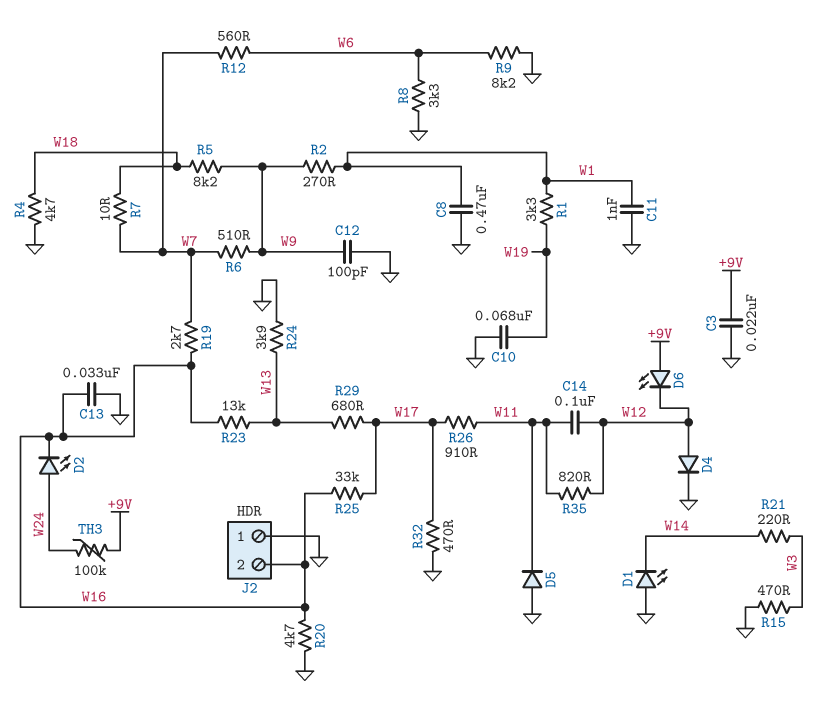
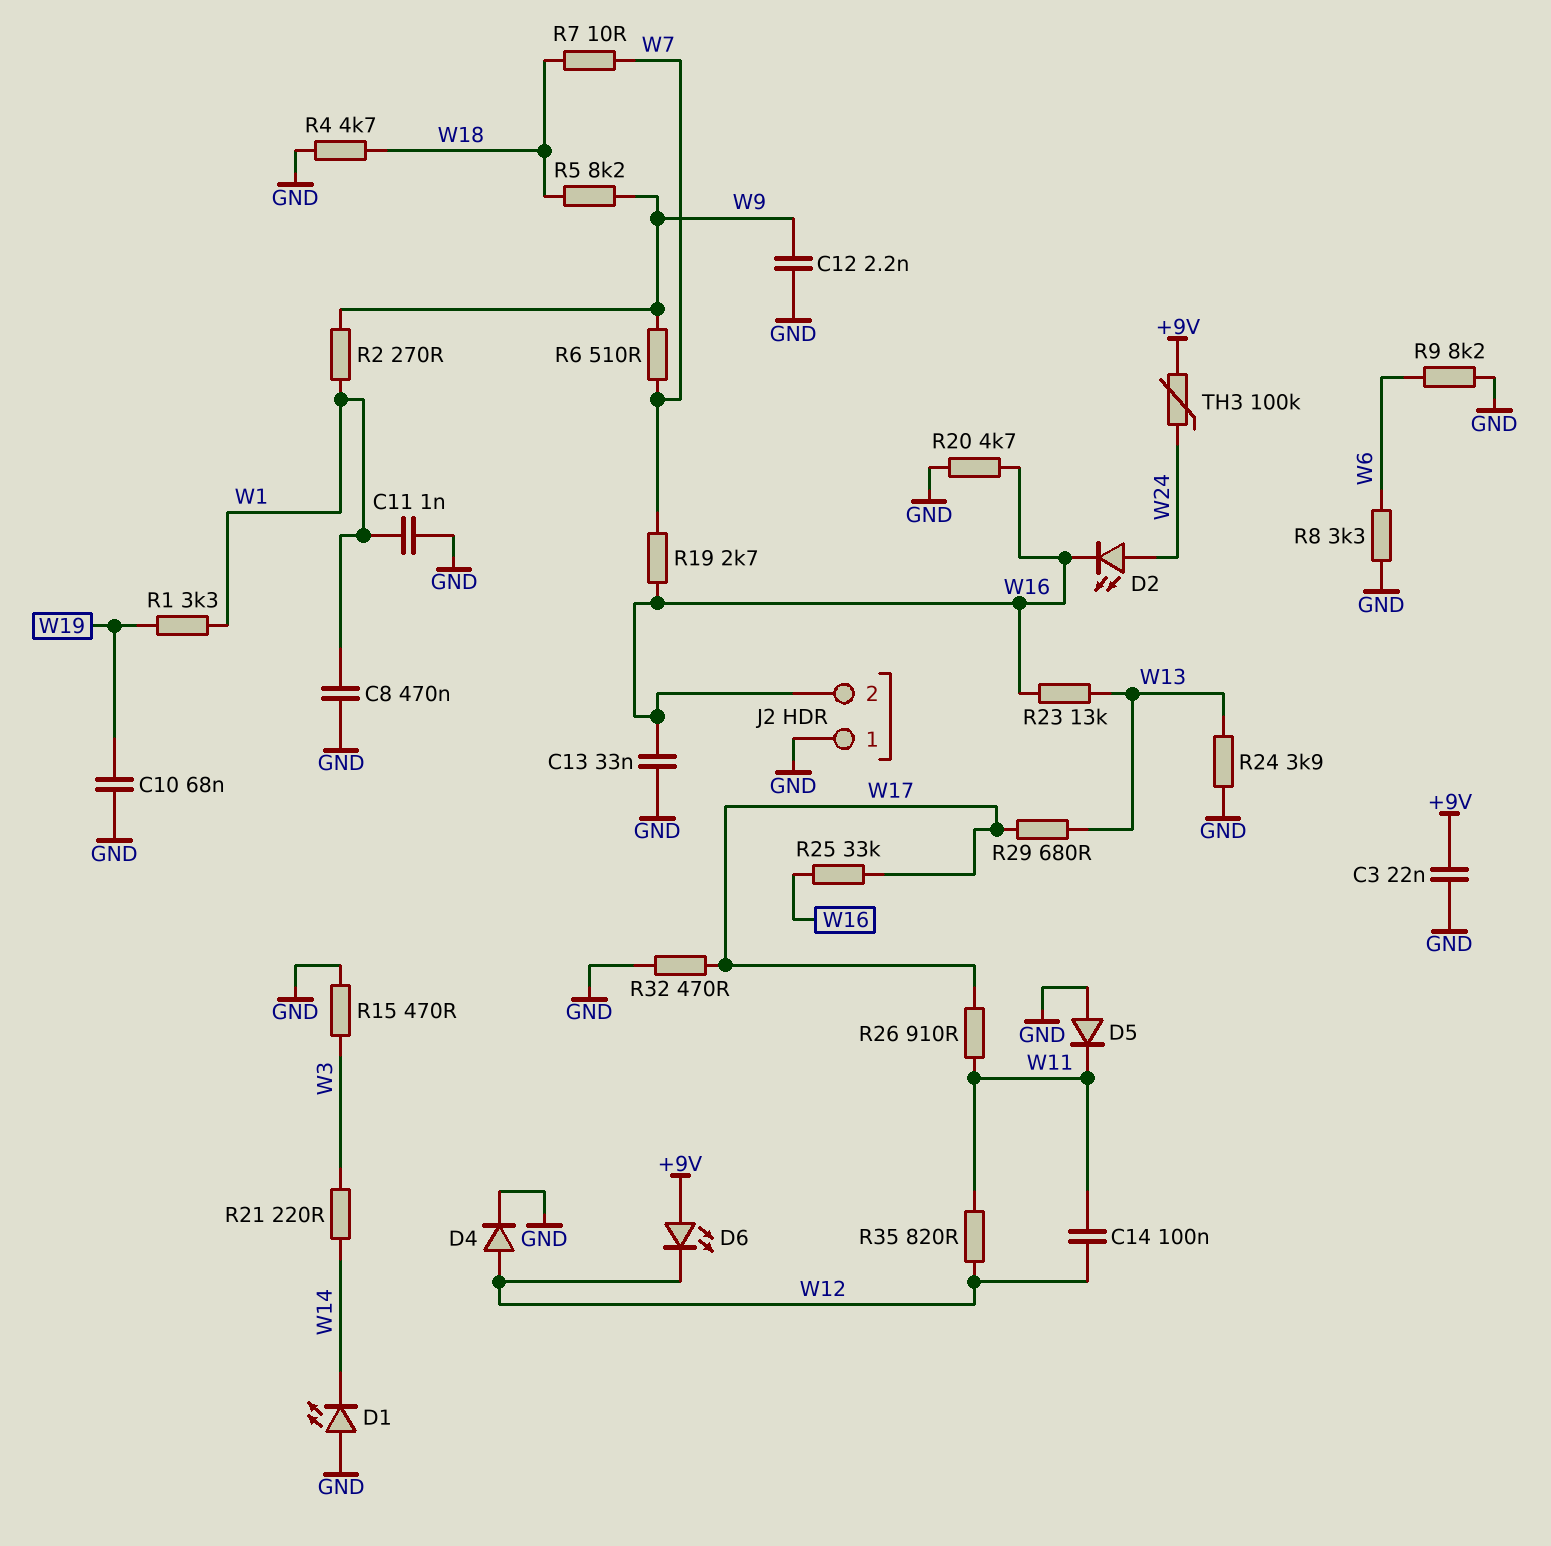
C12: 100pF (GND, W9) -> 2.2nF (GND, W9)
R12: 560 (W6, W7) -> none

